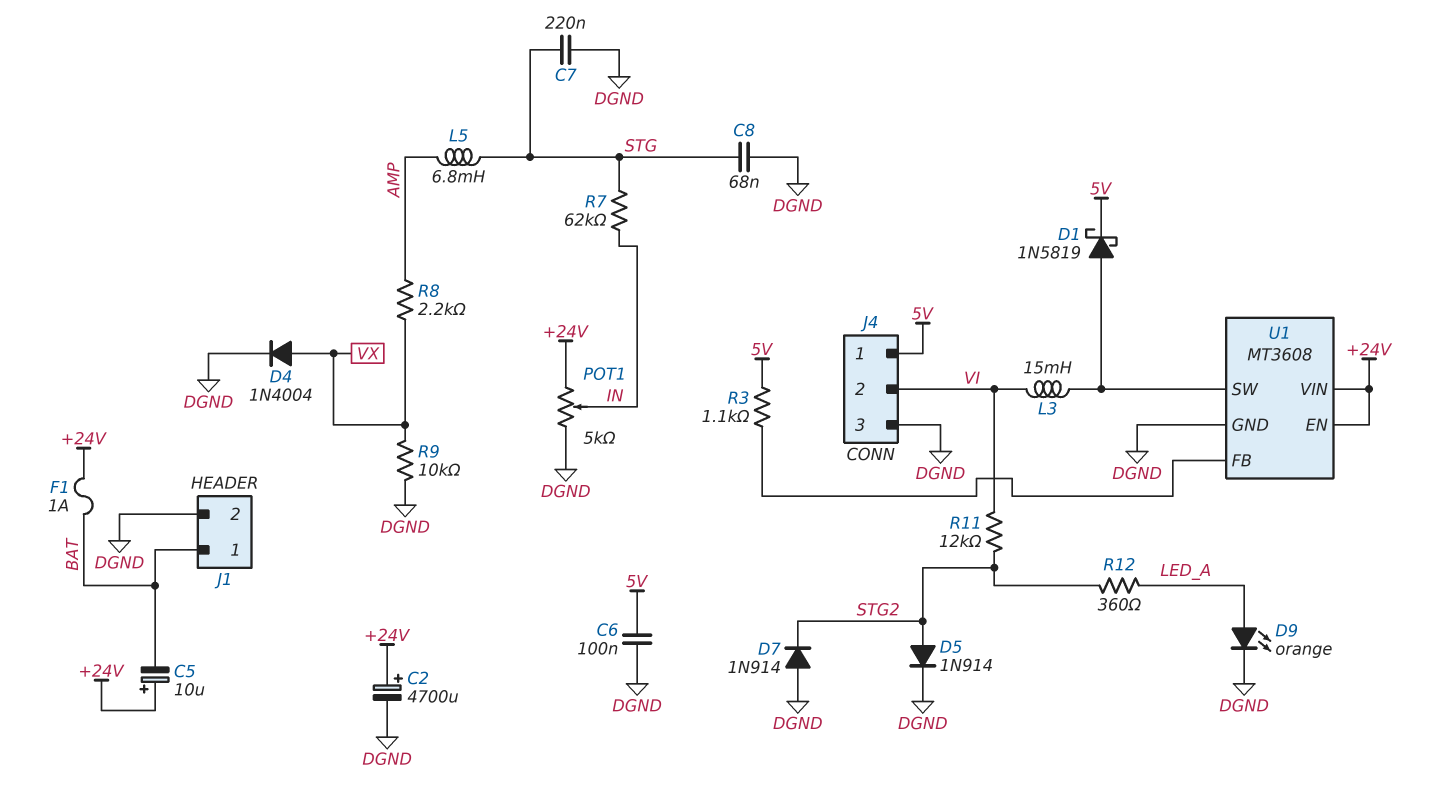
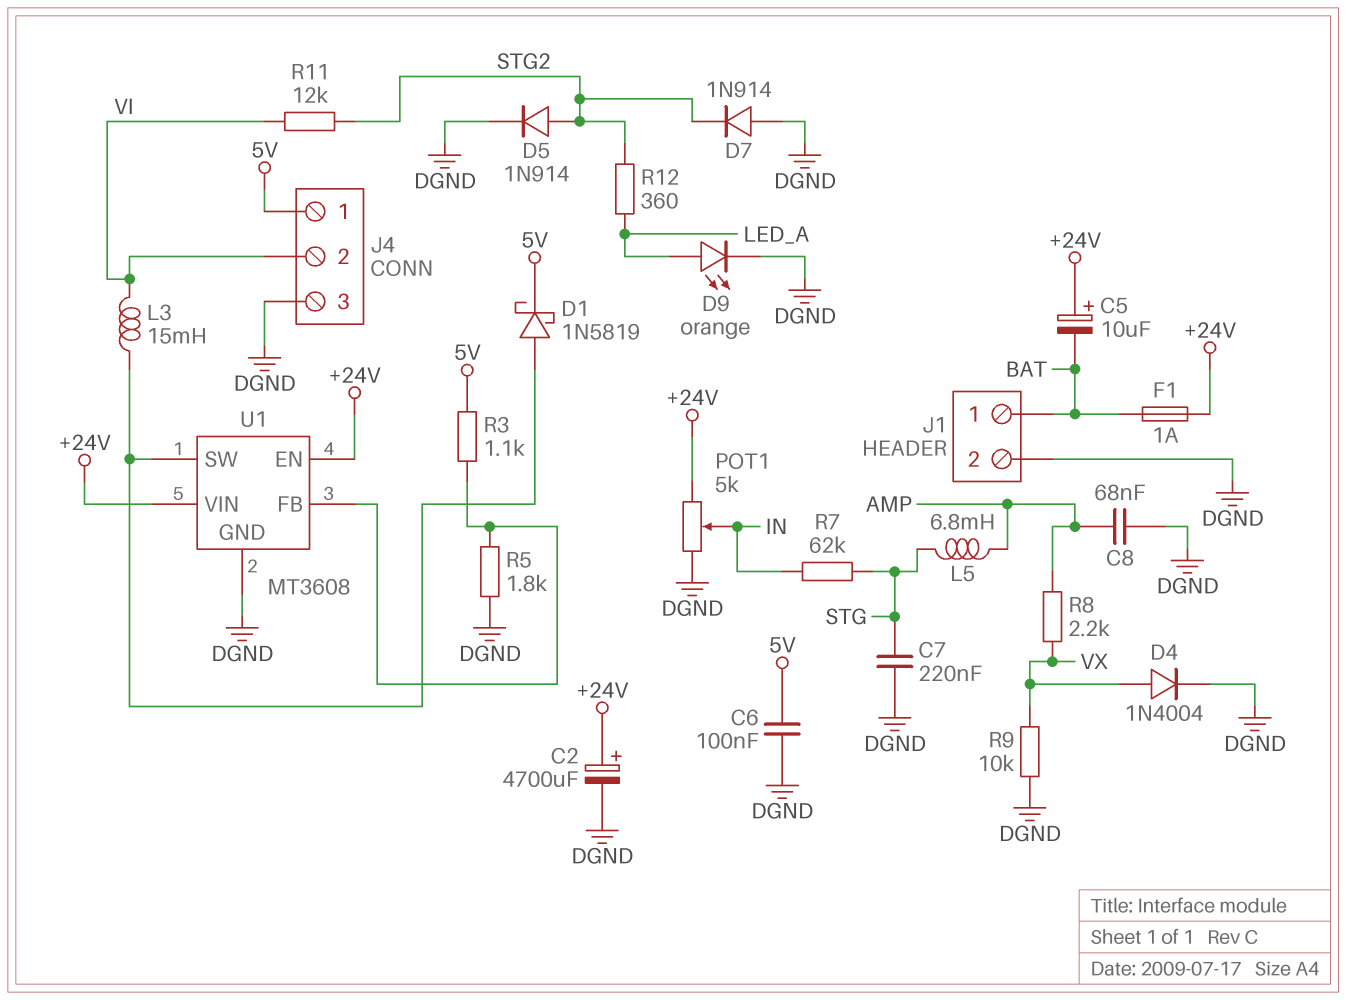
C8: 68nF (DGND, STG) -> 68nF (AMP, DGND)
R5: none -> 1.8k (DGND, U1/FB)

